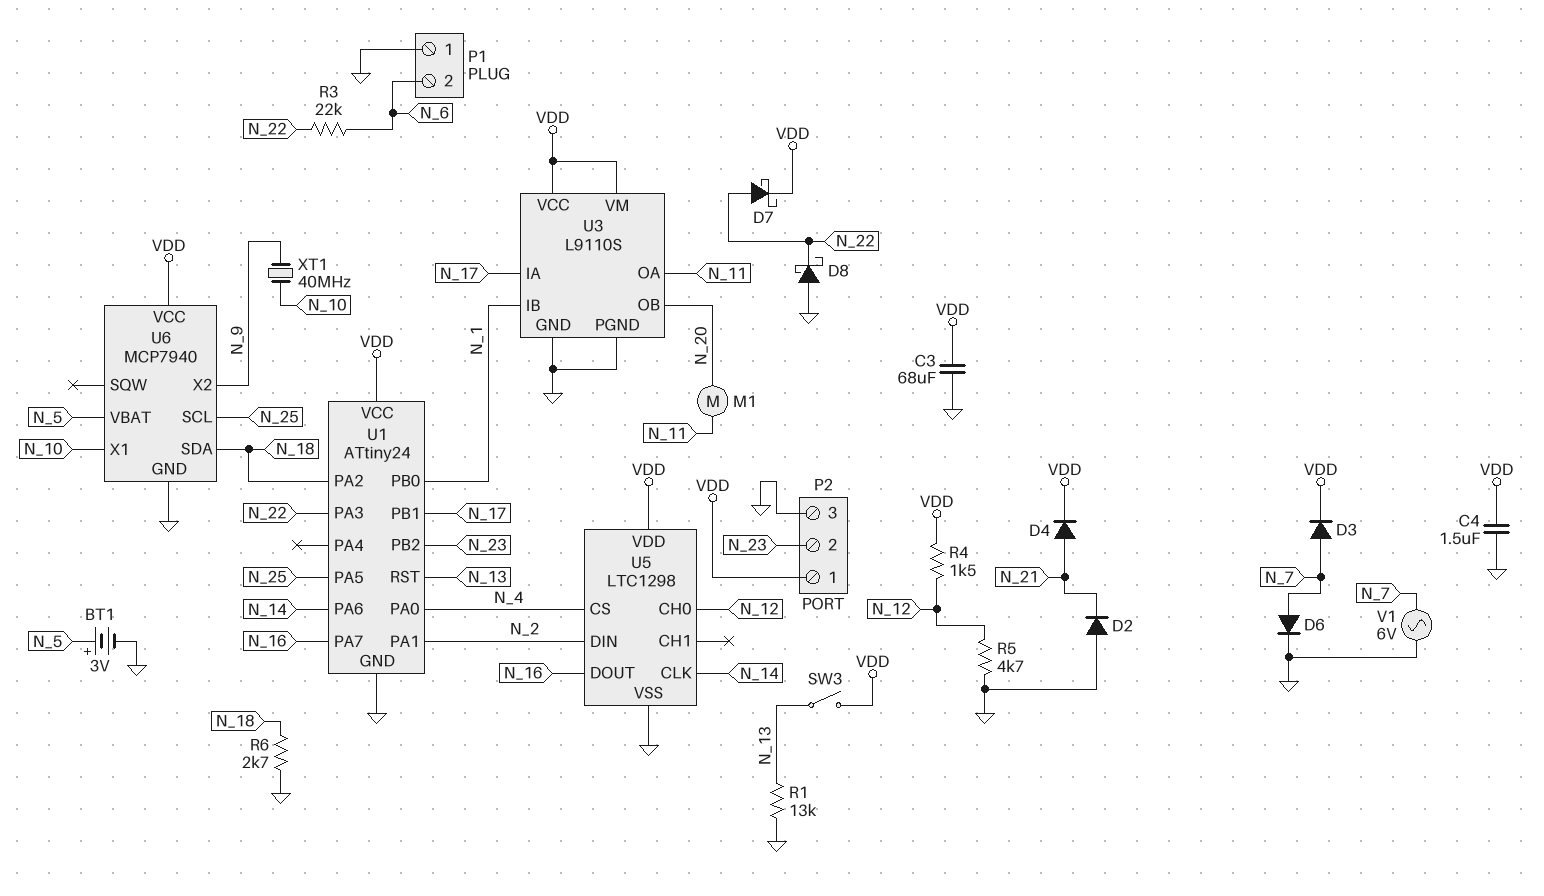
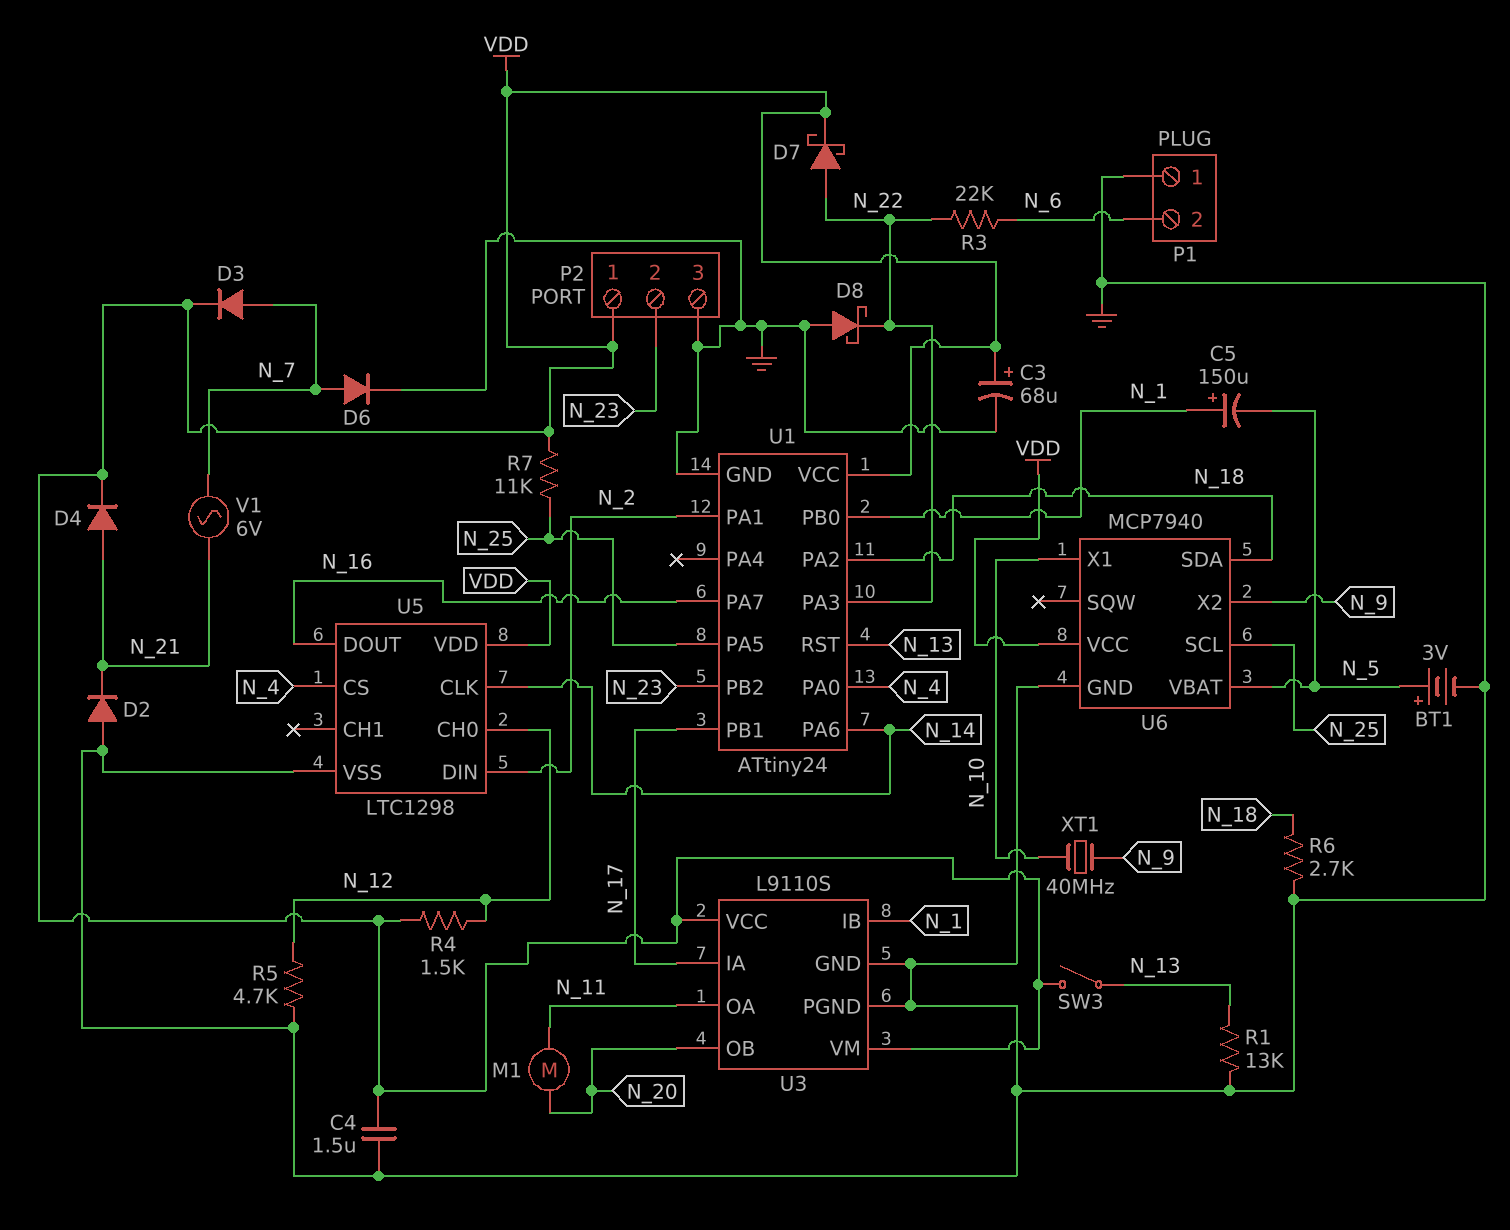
C3: 68uF (GND, VDD) -> 68uF (plus VDD, minus GND)
C5: none -> 150uF (plus N_1, minus N_5)
R7: none -> 11k (N_25, VDD)
V1: AC 6V (GND, N_7) -> AC 6V (N_7, N_21)

